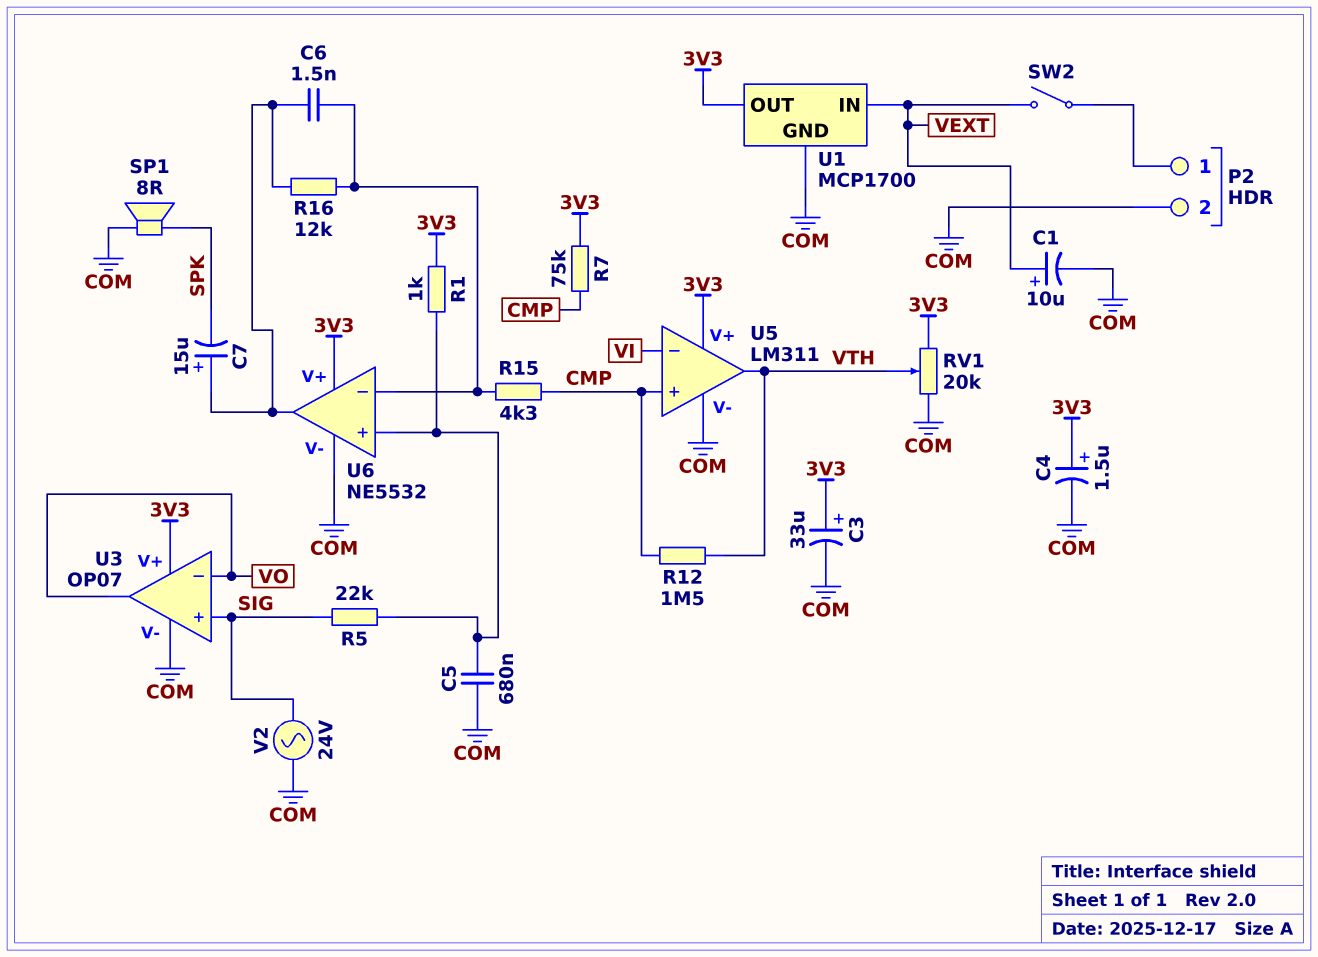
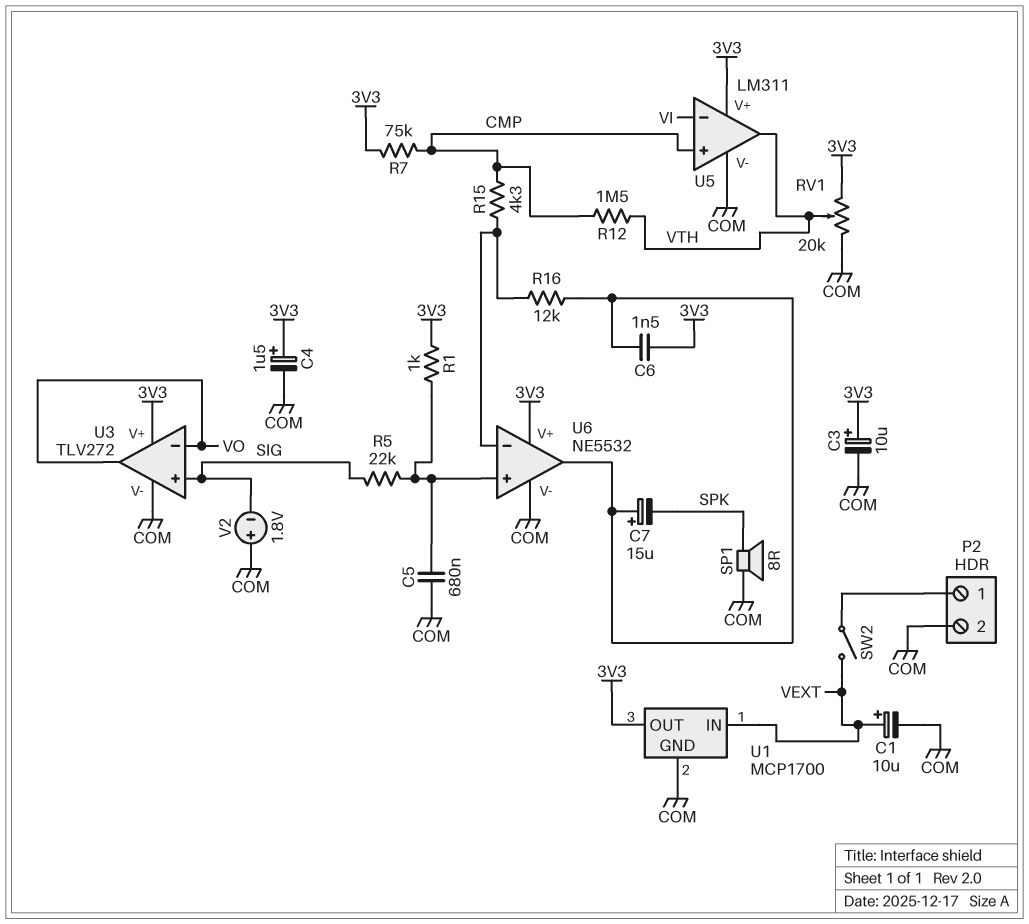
C3: 33uF (plus 3V3, minus COM) -> 10uF (plus 3V3, minus COM)
C6: 1.5nF (U6/in-, U6/out) -> 1.5nF (3V3, U6/out)
U3: OP07 -> TLV272
V2: AC 24V (COM, SIG) -> 1.8V (plus COM, minus SIG)

